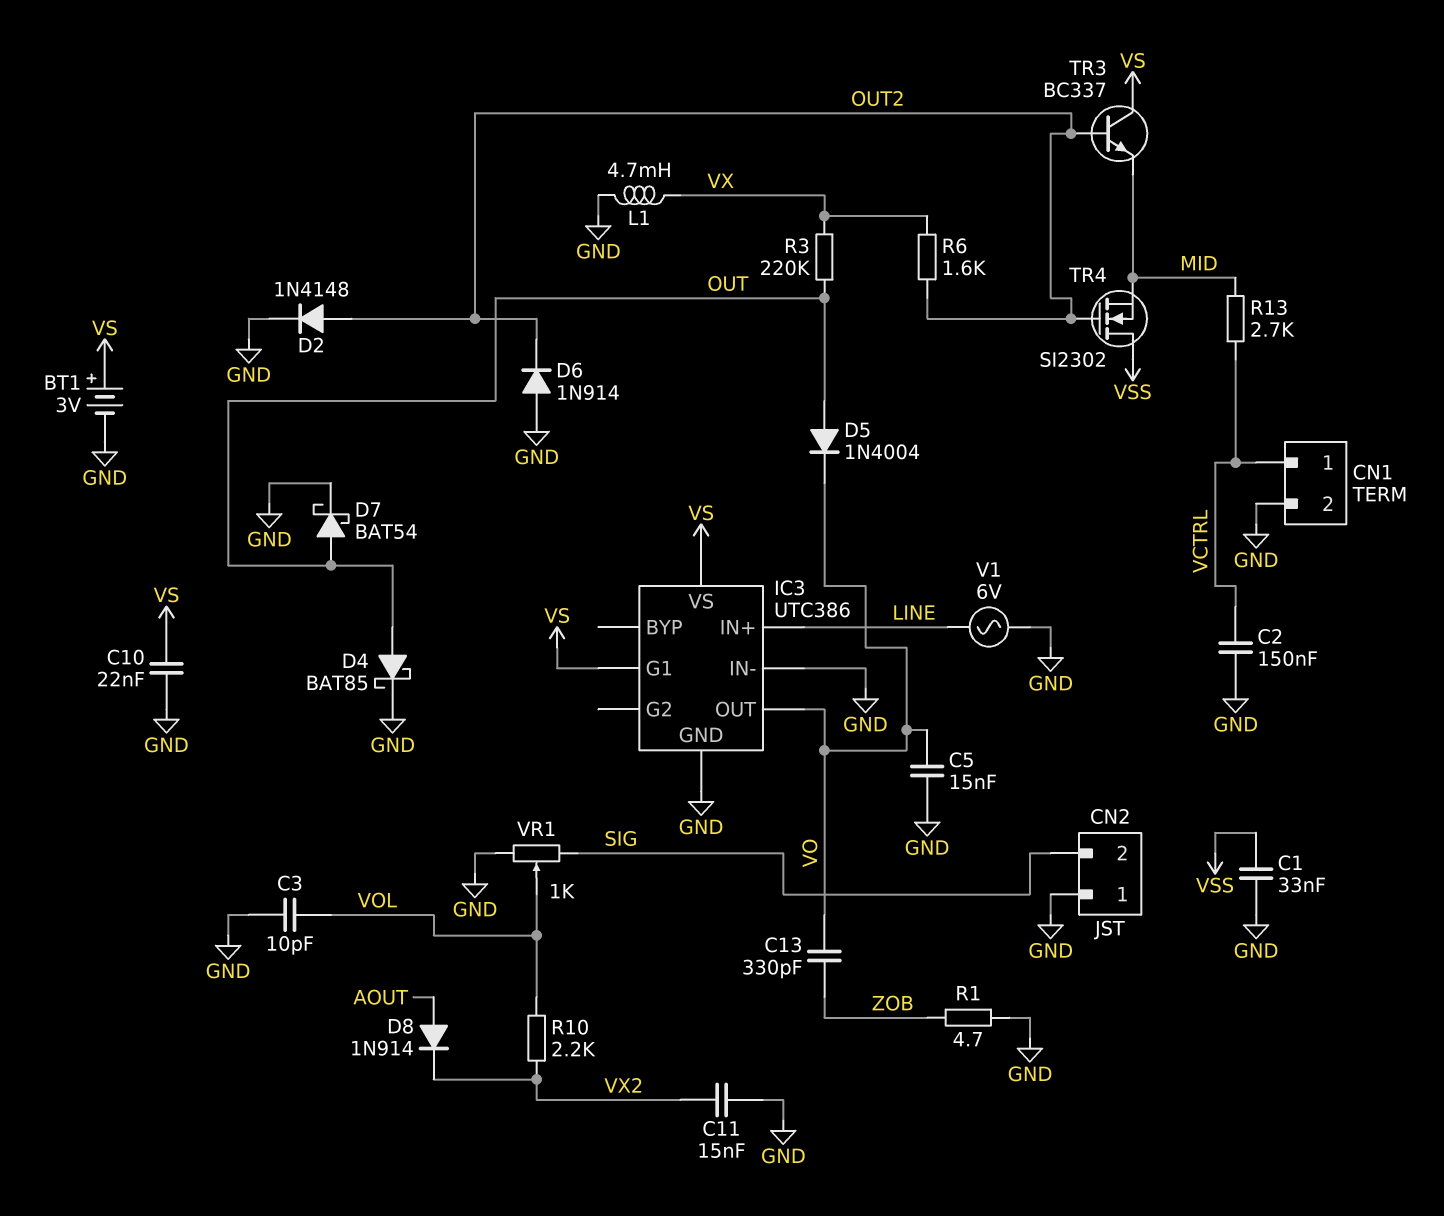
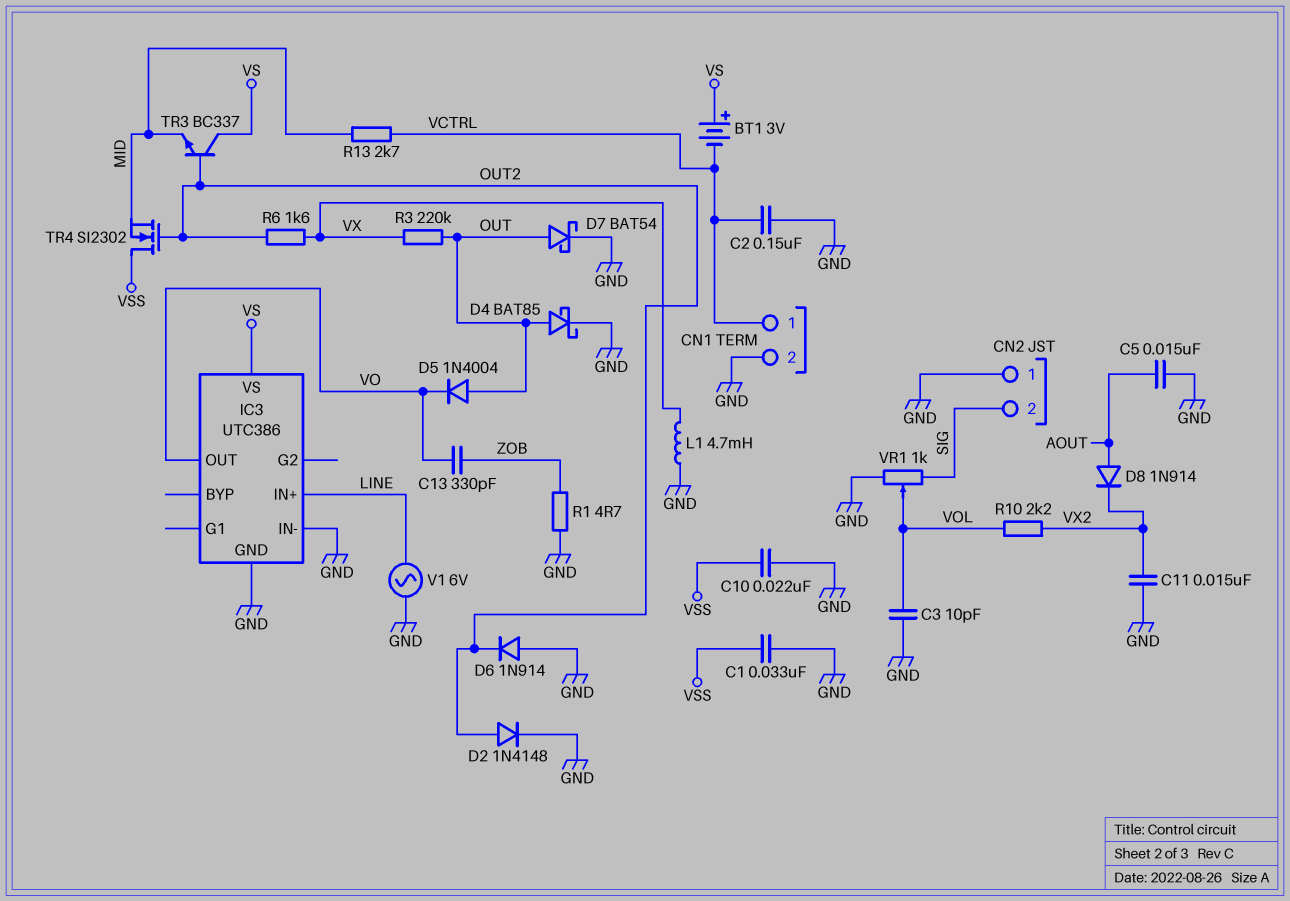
BT1: 3V (plus VS, minus GND) -> 3V (plus VS, minus VCTRL)
C5: 15nF (GND, VO) -> 15nF (AOUT, GND)
C10: 22nF (GND, VS) -> 22nF (GND, VSS)
IC3 pin G1: VS -> none

